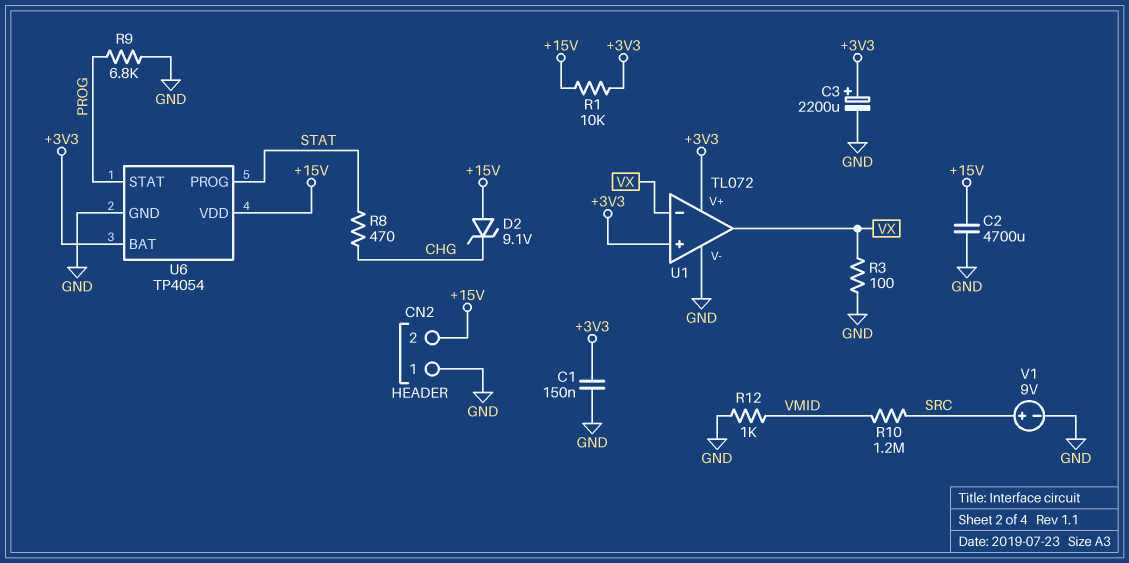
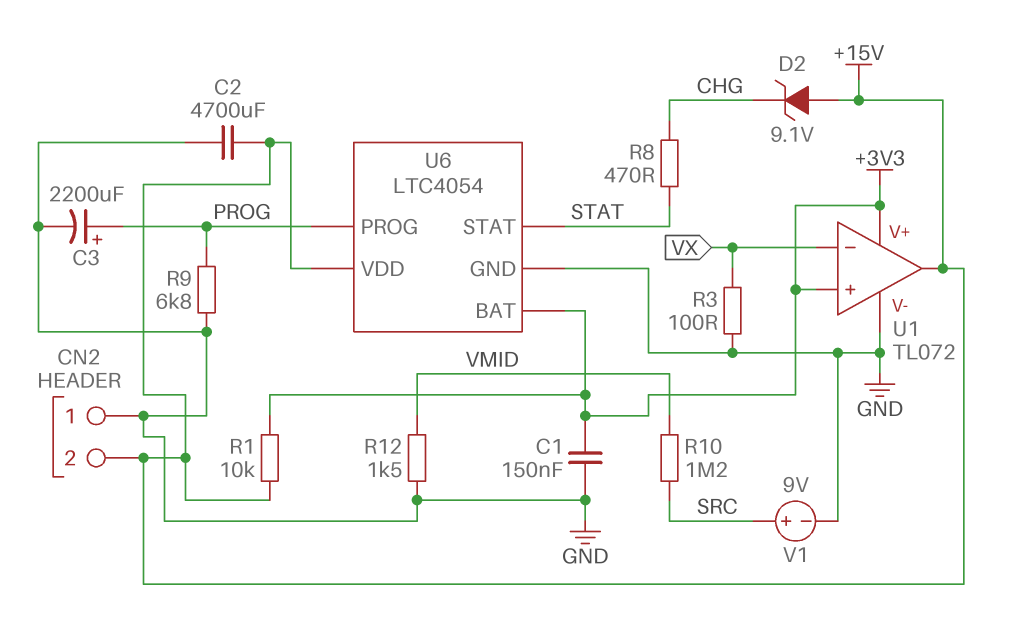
C3: 2200uF (plus +3V3, minus GND) -> 2200uF (plus PROG, minus GND)
R12: 1k (GND, VMID) -> 1.5k (GND, VMID)
U1 pin out: VX -> +15V
U6: TP4054 -> LTC4054
U6 pin PROG: STAT -> PROG
U6 pin STAT: PROG -> STAT

